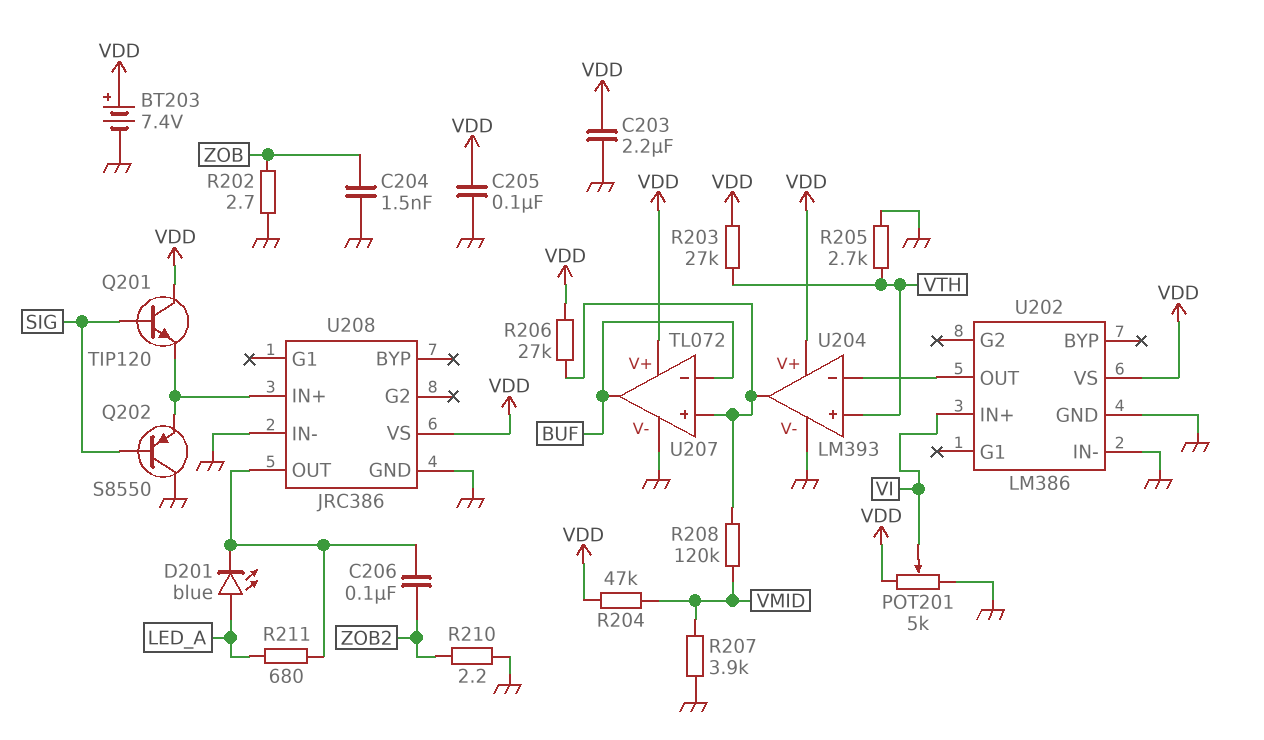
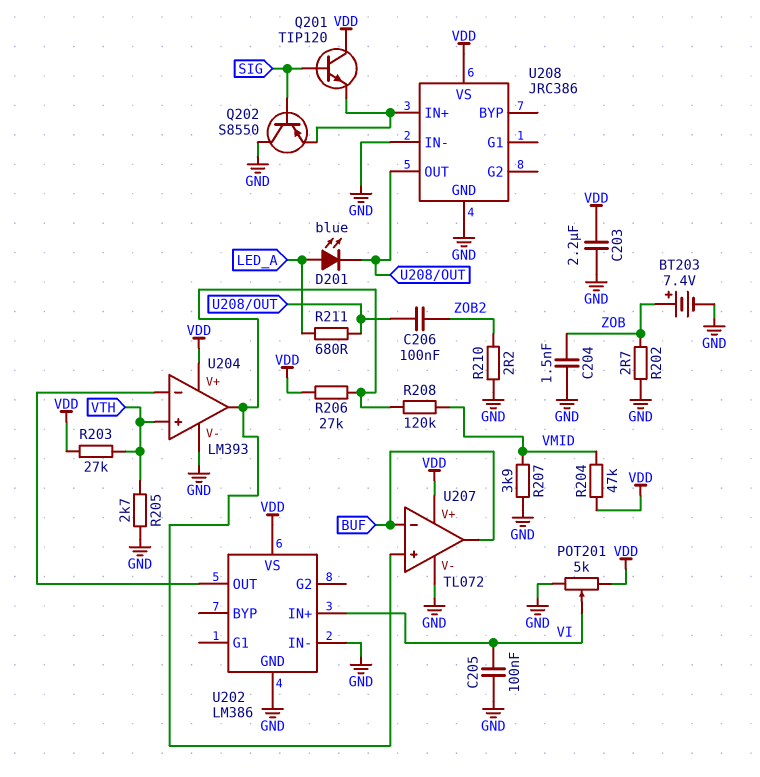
BT203: 7.4V (plus VDD, minus GND) -> 7.4V (plus ZOB, minus GND)
C205: 100nF (GND, VDD) -> 100nF (GND, VI)

